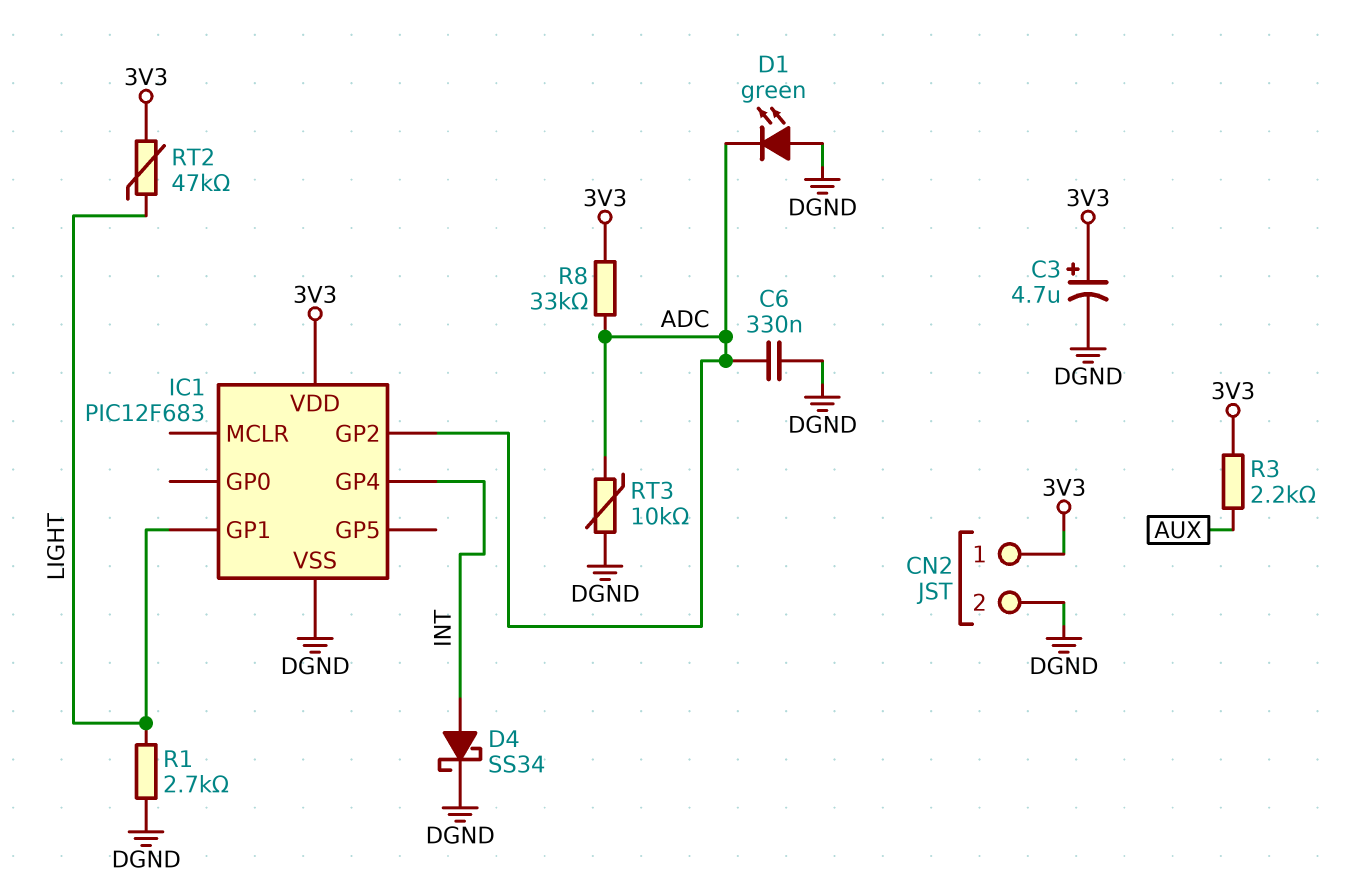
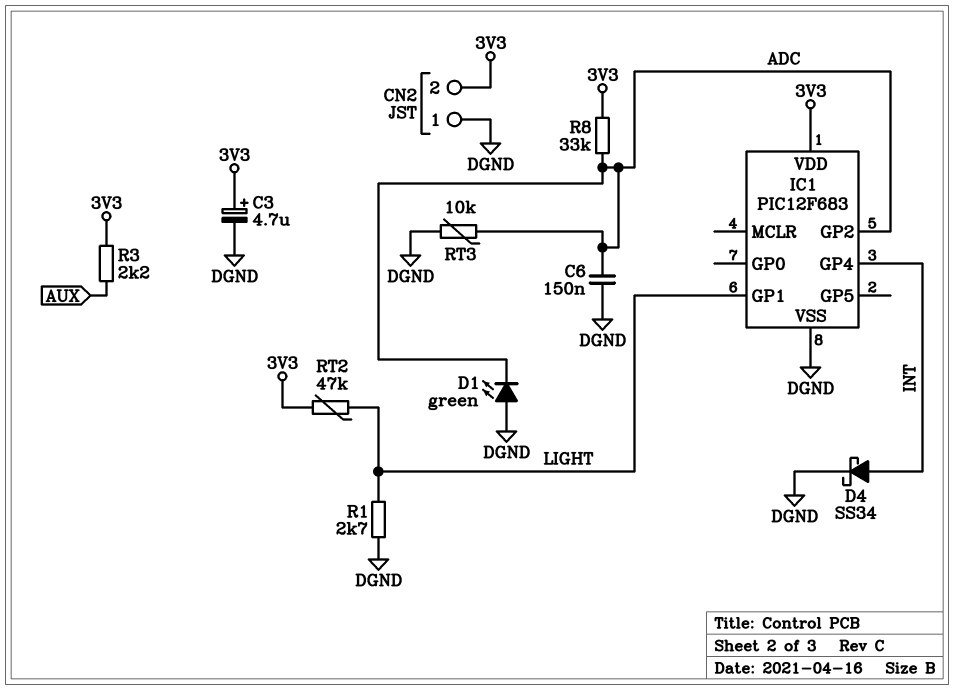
C6: 330nF (ADC, DGND) -> 150nF (ADC, DGND)
CN2 pin 1: 3V3 -> DGND
CN2 pin 2: DGND -> 3V3

